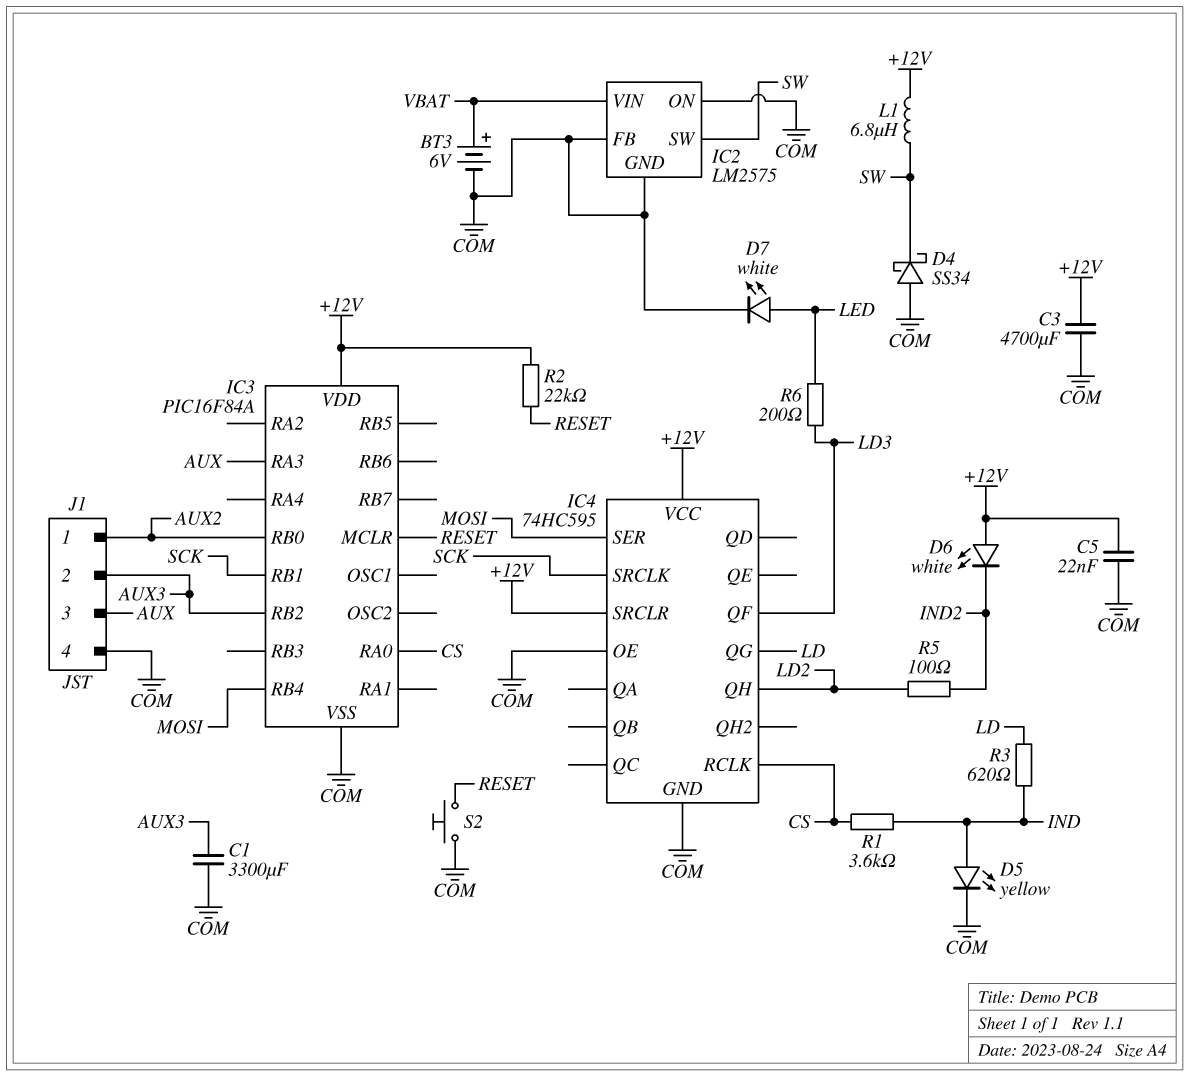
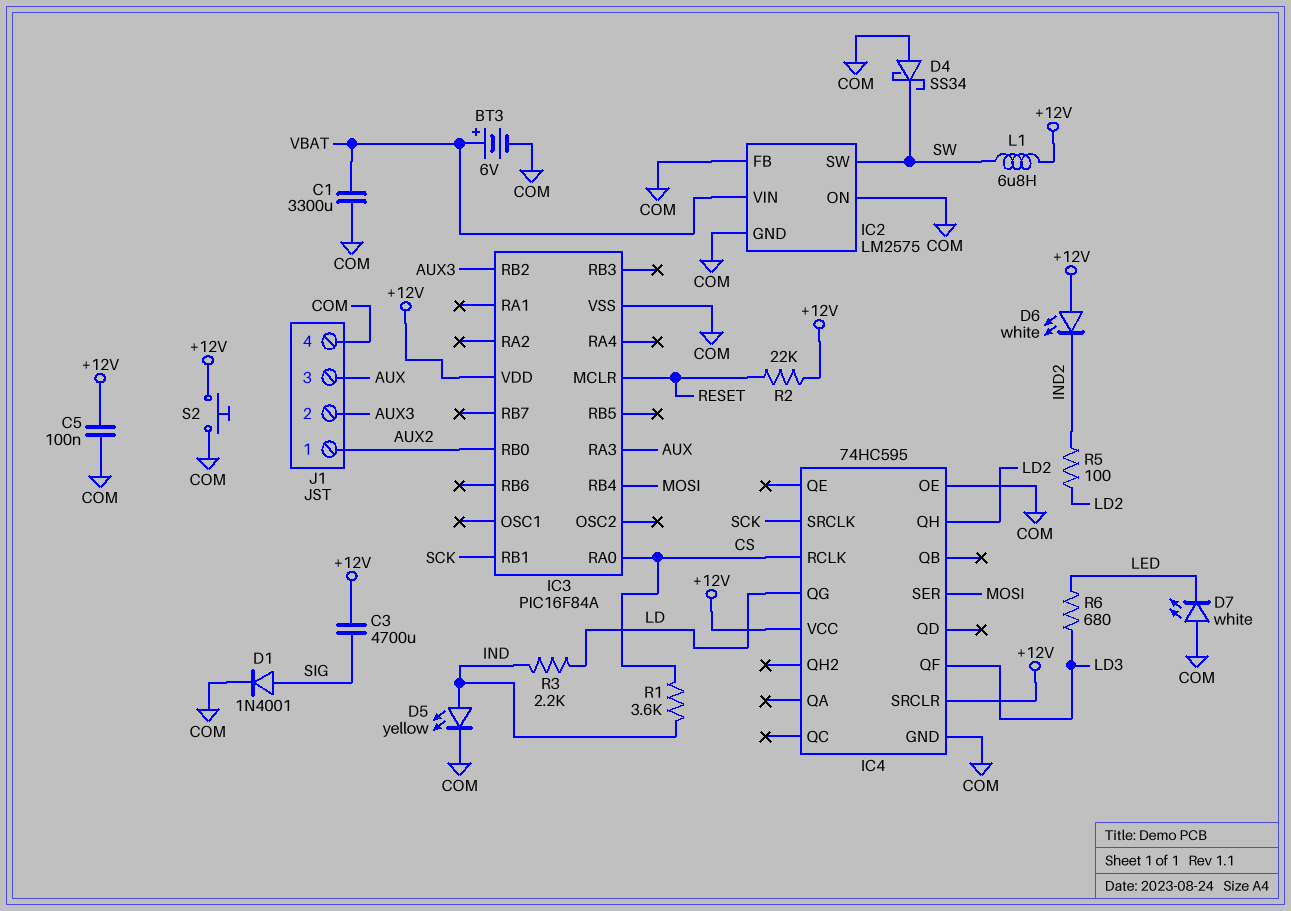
C1: 3300uF (AUX3, COM) -> 3300uF (COM, VBAT)
C3: 4700uF (+12V, COM) -> 4700uF (+12V, SIG)
C5: 22nF (+12V, COM) -> 100nF (+12V, COM)
D1: none -> diode 1N4001 (A SIG, K COM)
D7: LED white (A LED, K COM) -> LED white (A COM, K LED)
R3: 620 (IND, LD) -> 2.2k (IND, LD)
R6: 200 (LD3, LED) -> 680 (LD3, LED)
S2: button (COM, RESET) -> button (+12V, COM)

